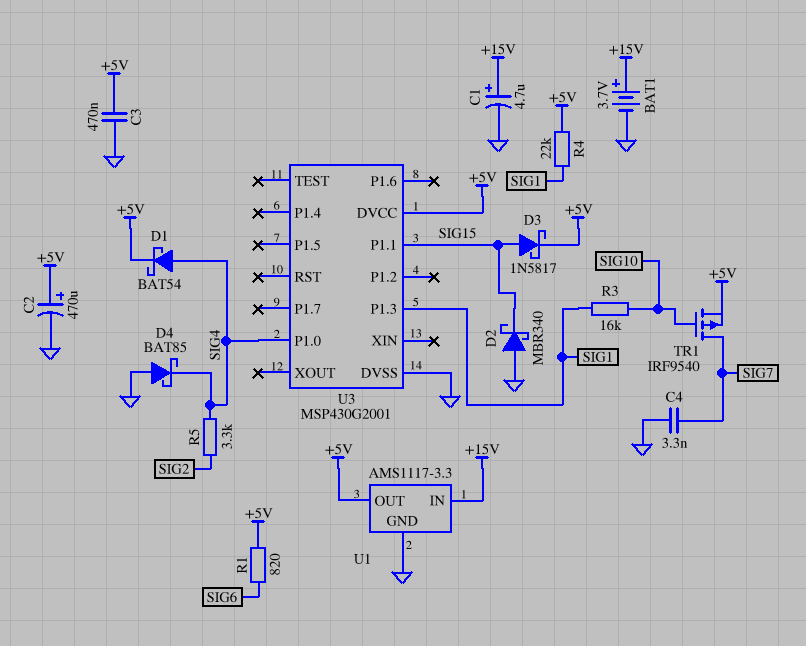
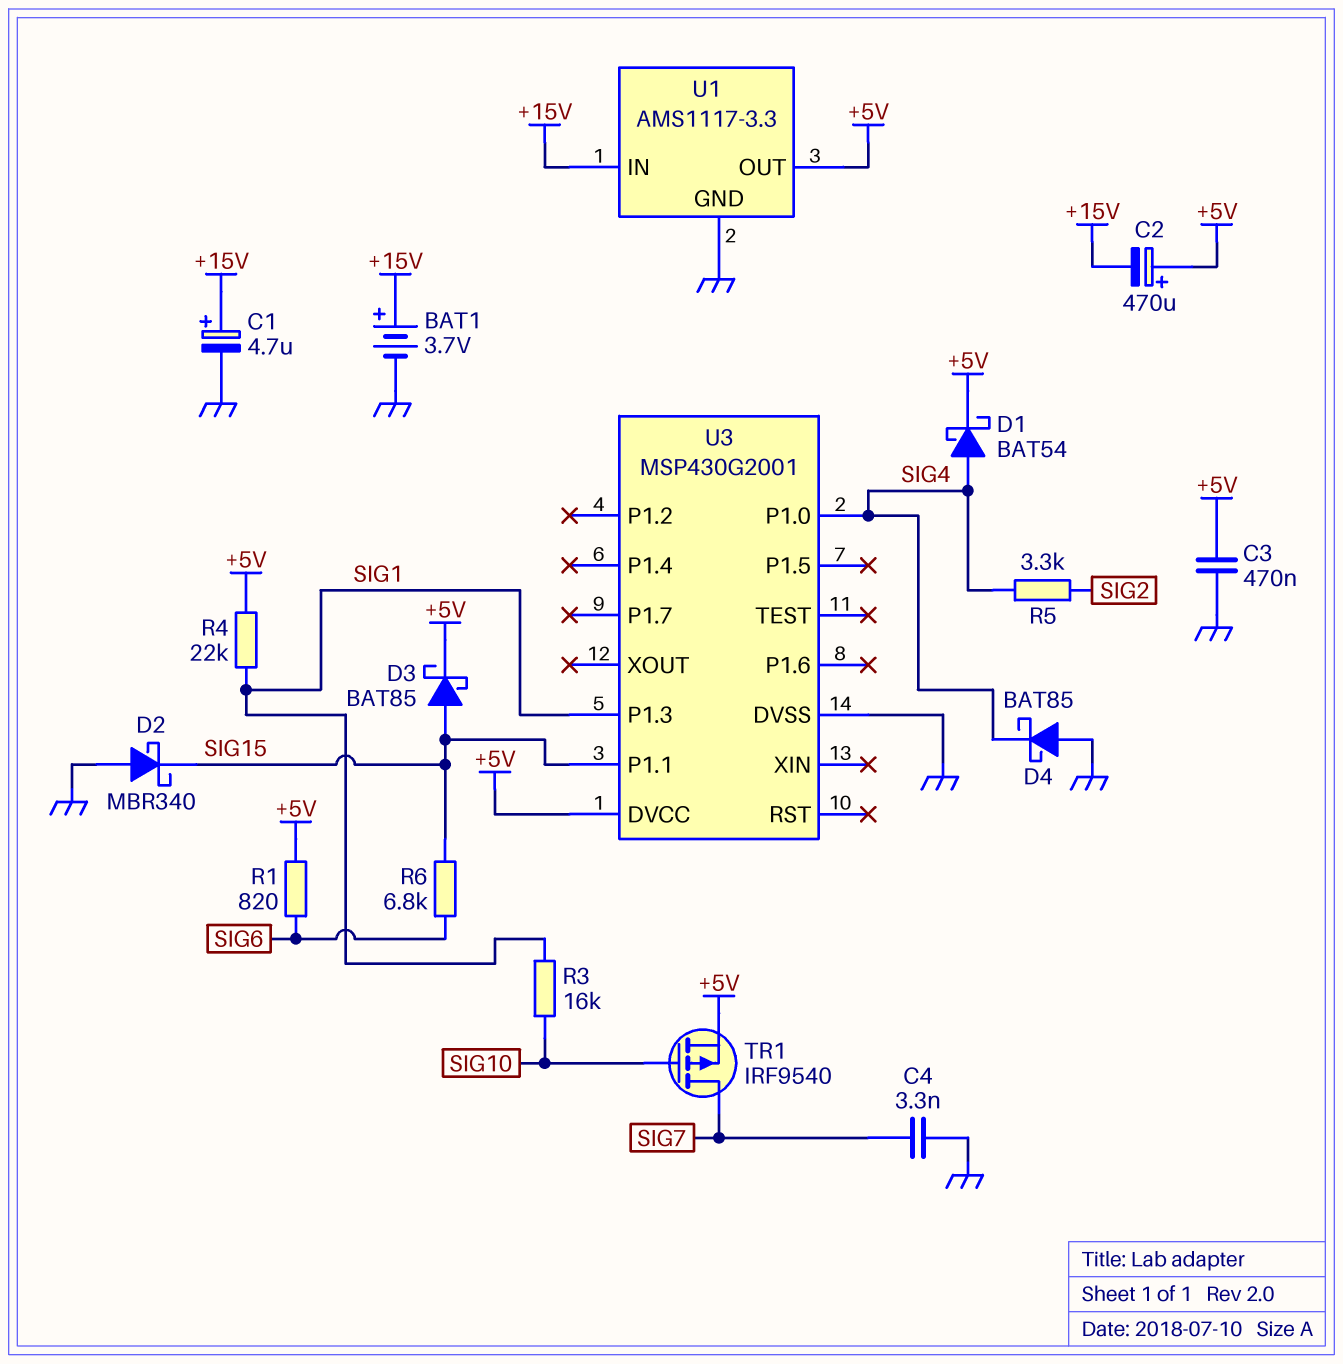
C2: 470uF (plus +5V, minus GND) -> 470uF (plus +5V, minus +15V)
D3: schottky 1N5817 (A SIG15, K +5V) -> schottky BAT85 (A SIG15, K +5V)
R6: none -> 6.8k (SIG6, SIG15)

